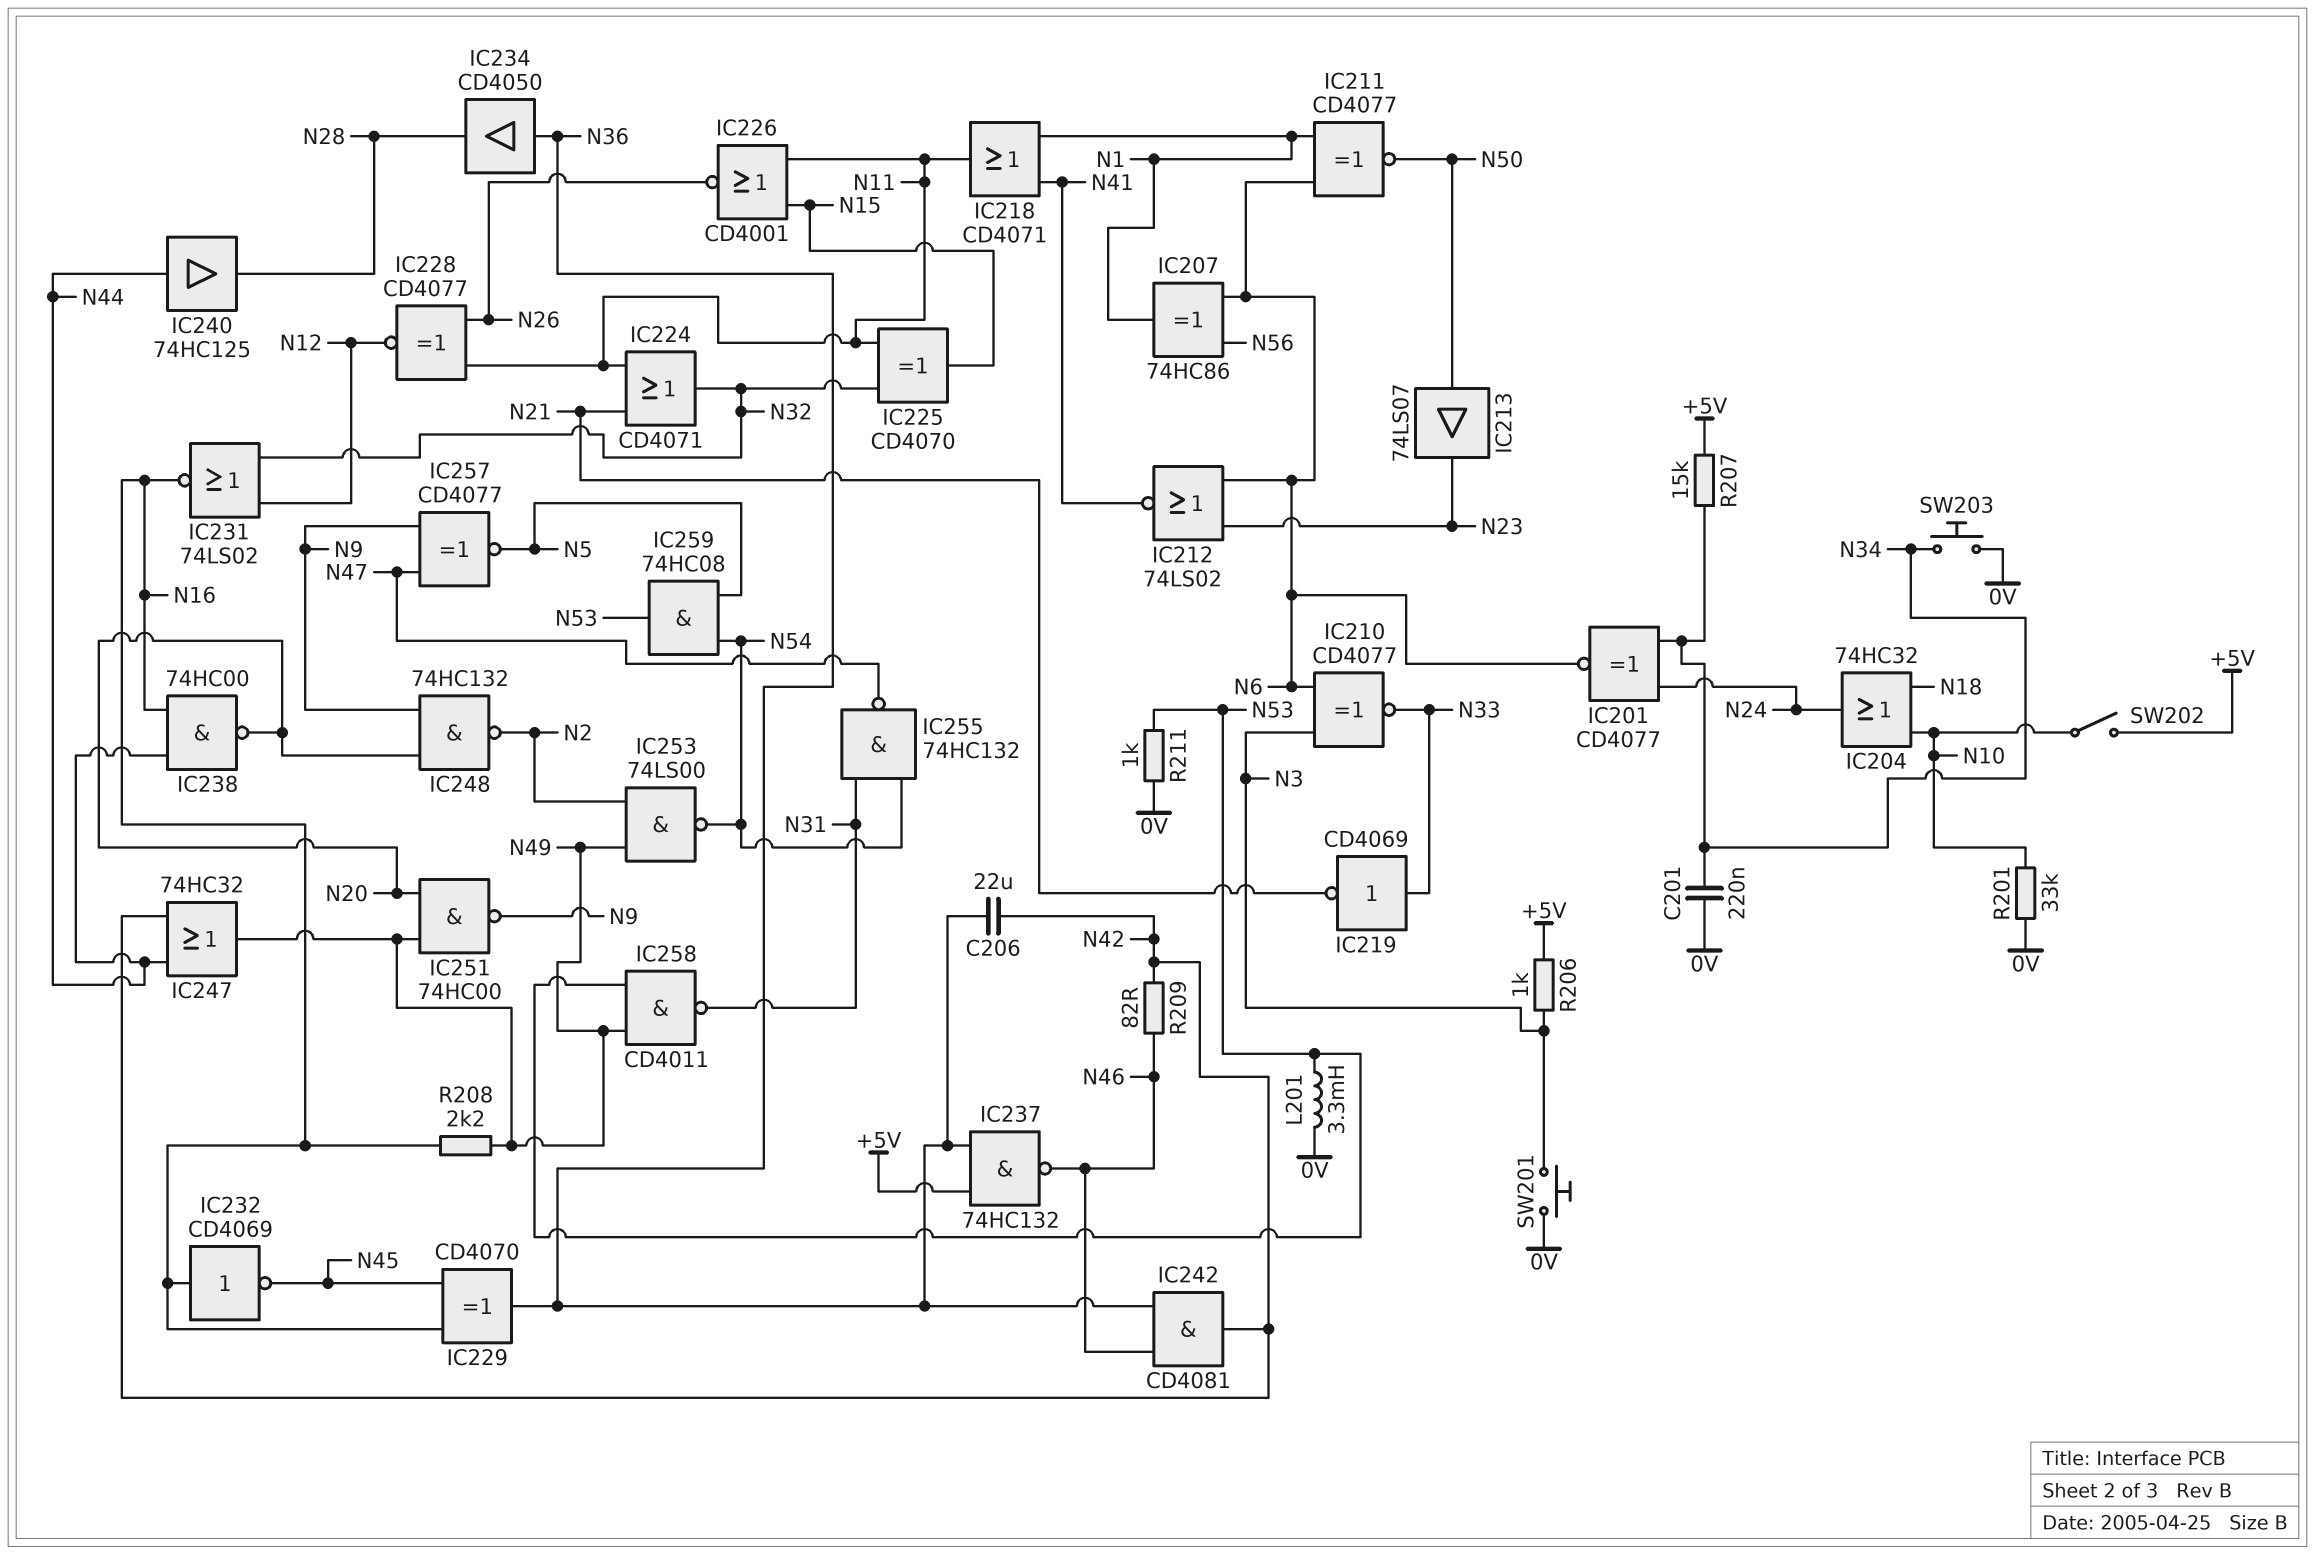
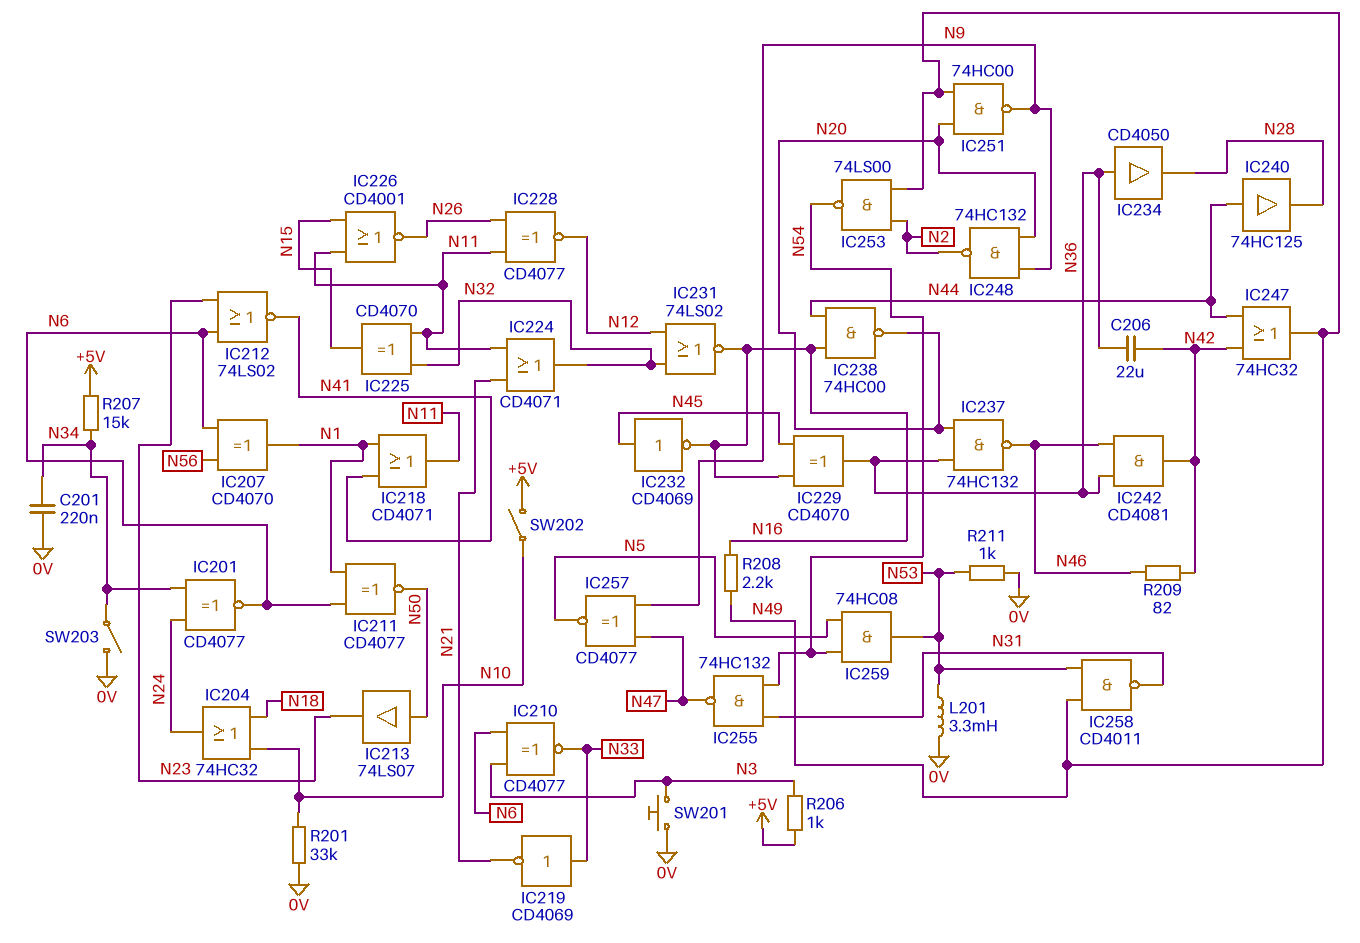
IC207: XOR 74HC86 (in N6, in N56, out N1) -> XOR CD4070 (in N6, in N56, out N1)
IC232: NOT CD4069 (in N16, out N45) -> NOT CD4069 (in N45, out N16)
IC237: NAND 74HC132 (in +5V, in N36, out N46) -> NAND 74HC132 (in N20, in N36, out N46)
SW203: button (0V, N34) -> switch (0V, N34)

